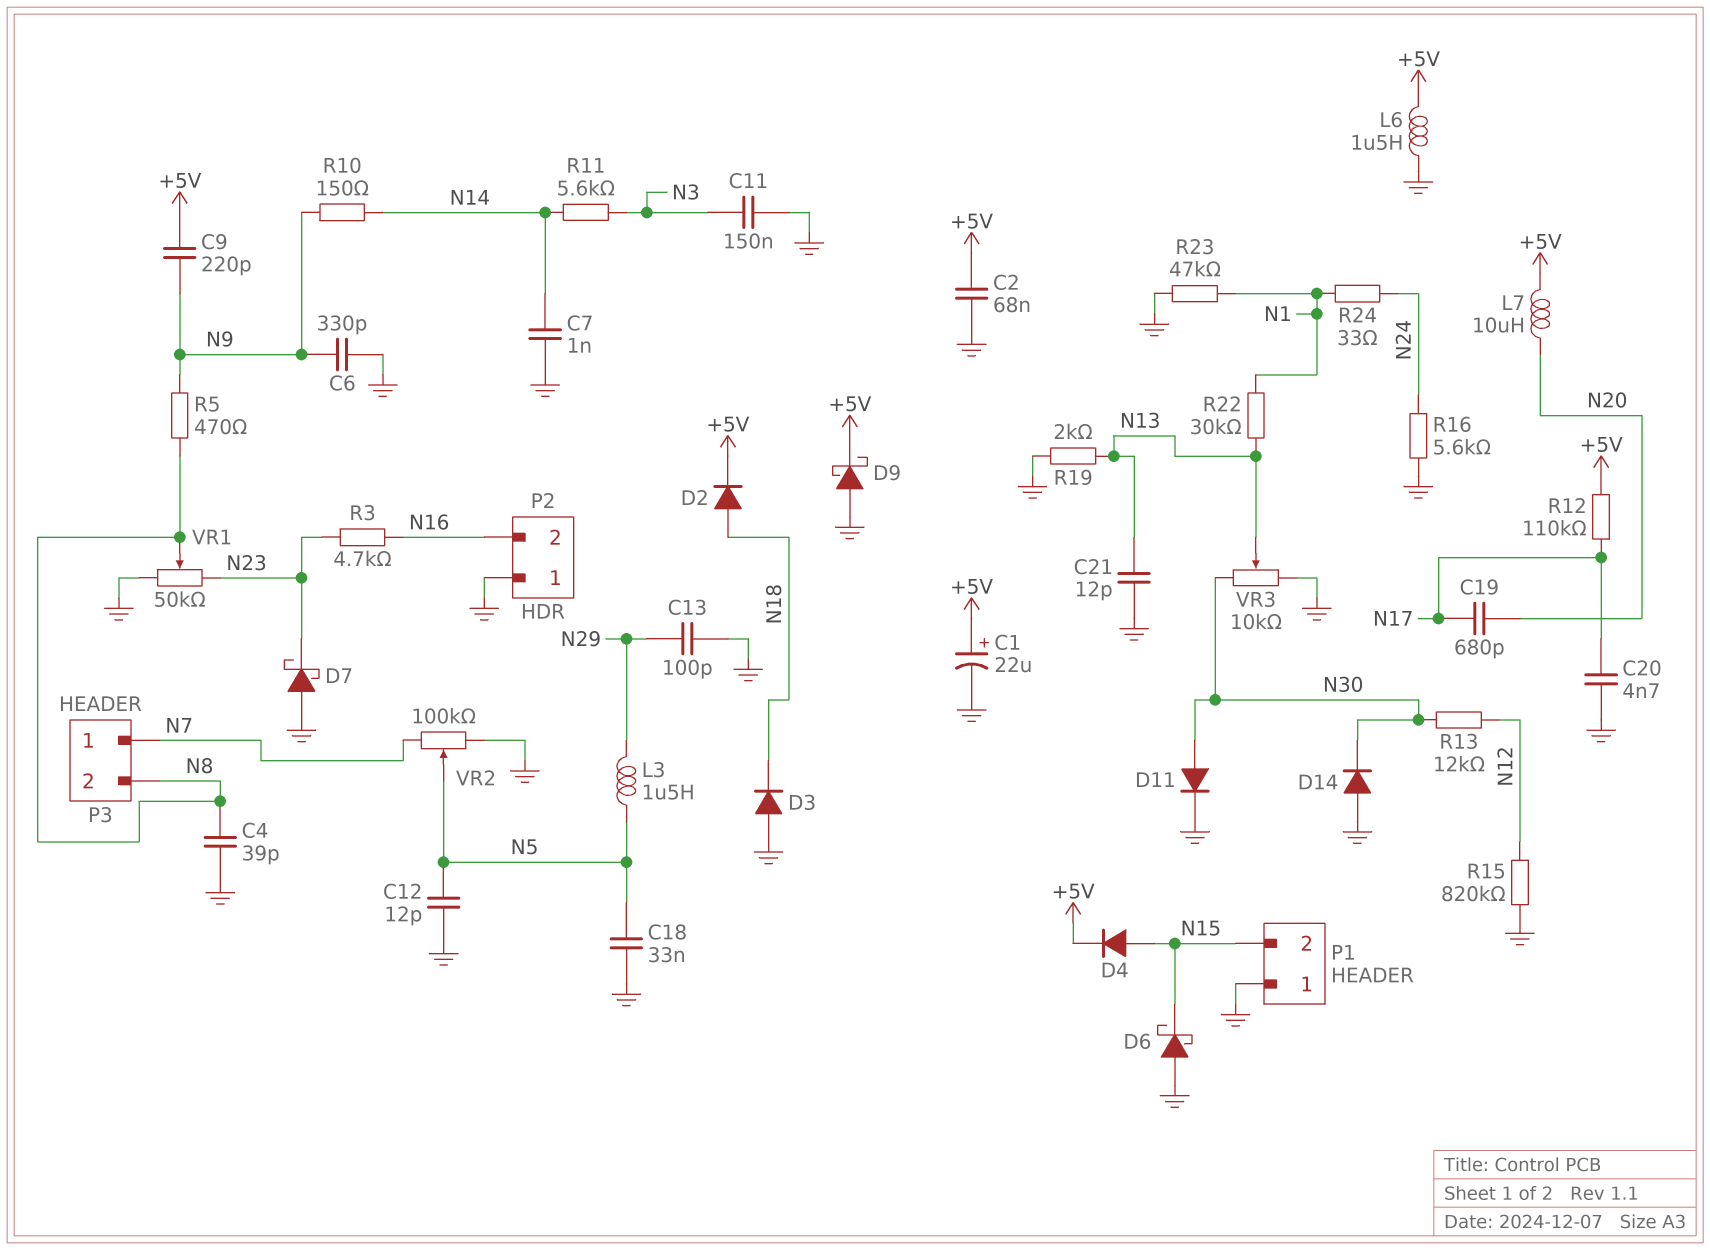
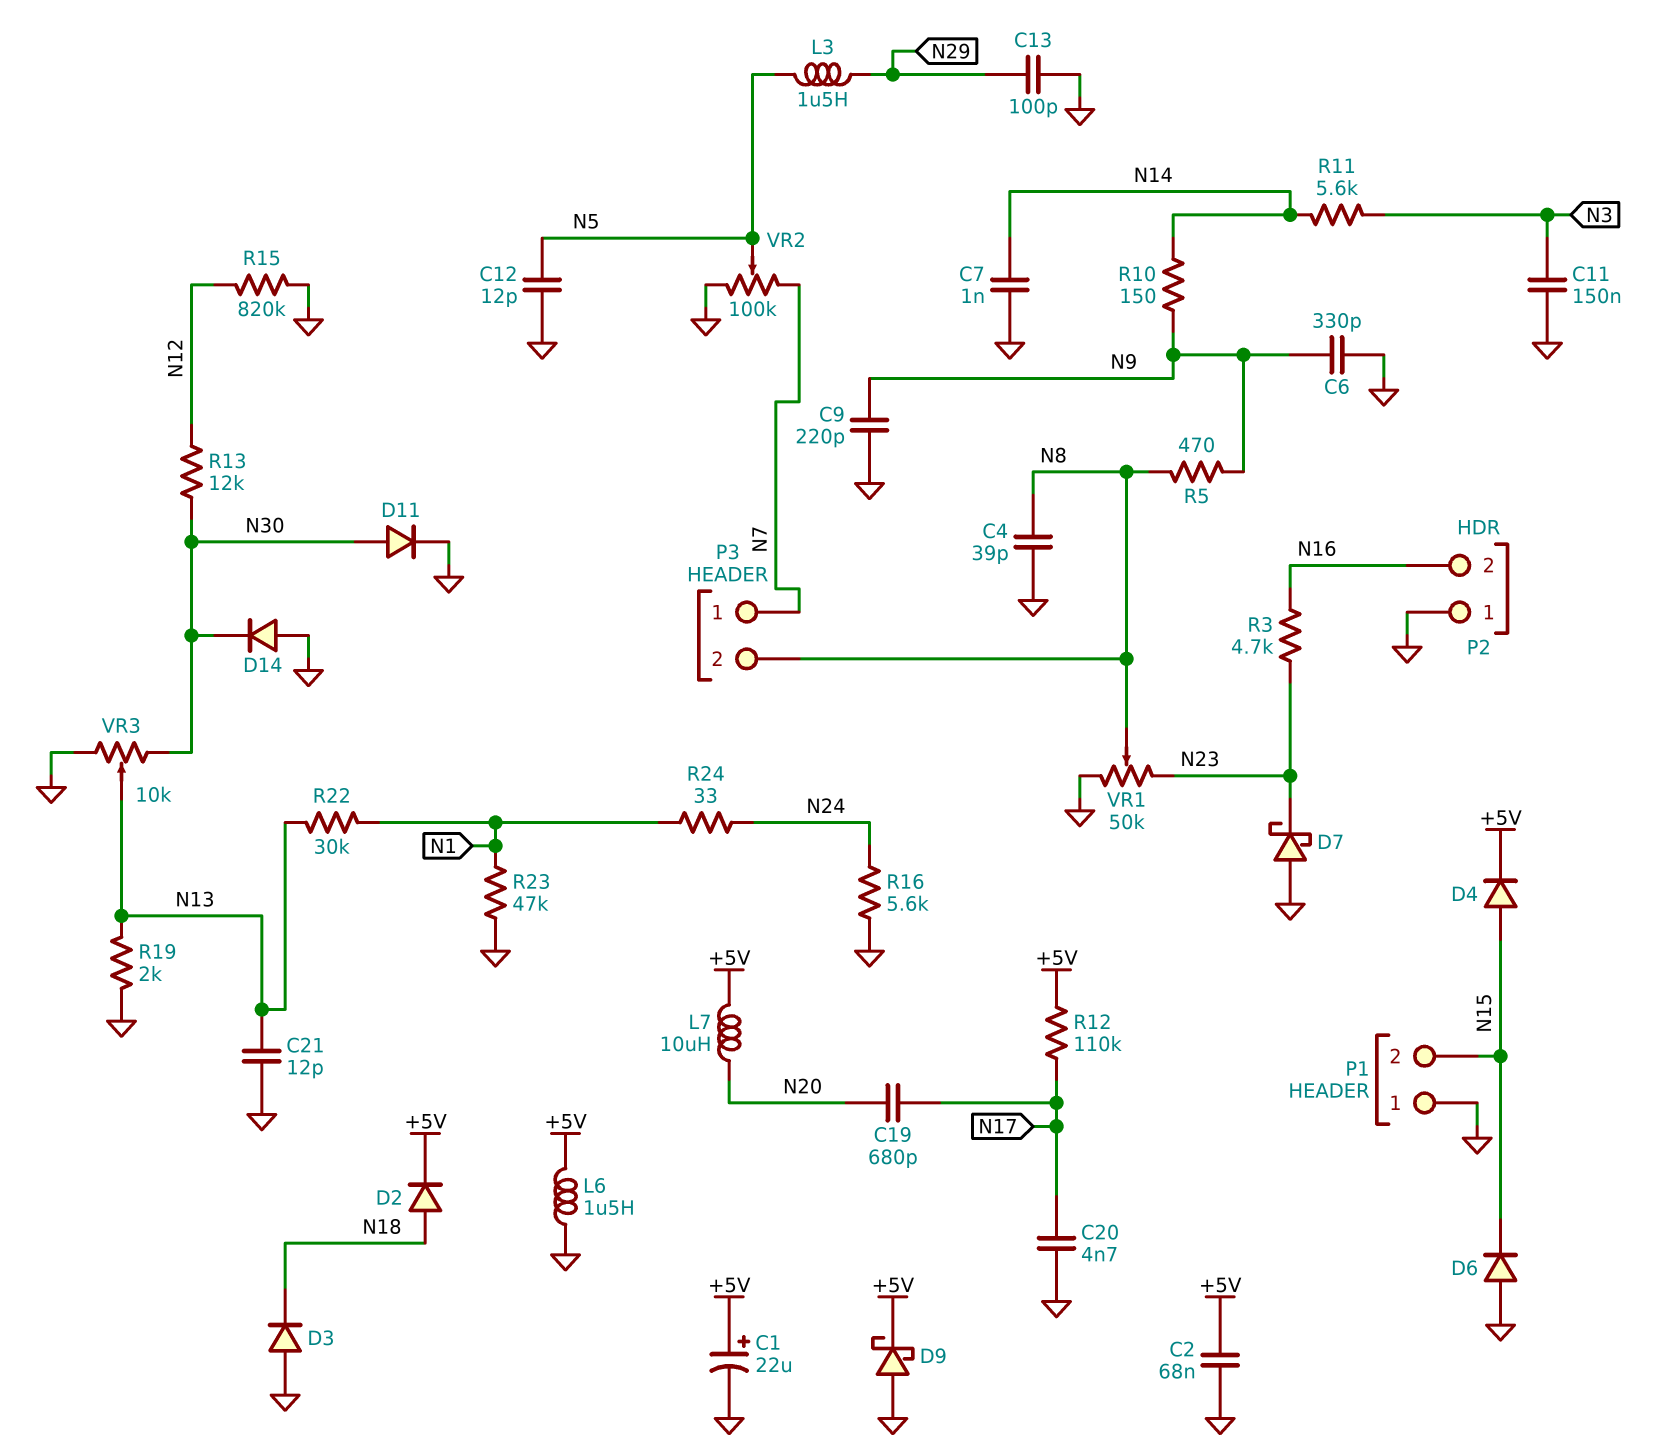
C9: 220pF (+5V, N9) -> 220pF (GND, N9)
C18: 33nF (GND, N5) -> none
D6: schottky (A GND, K N15) -> diode (A GND, K N15)

